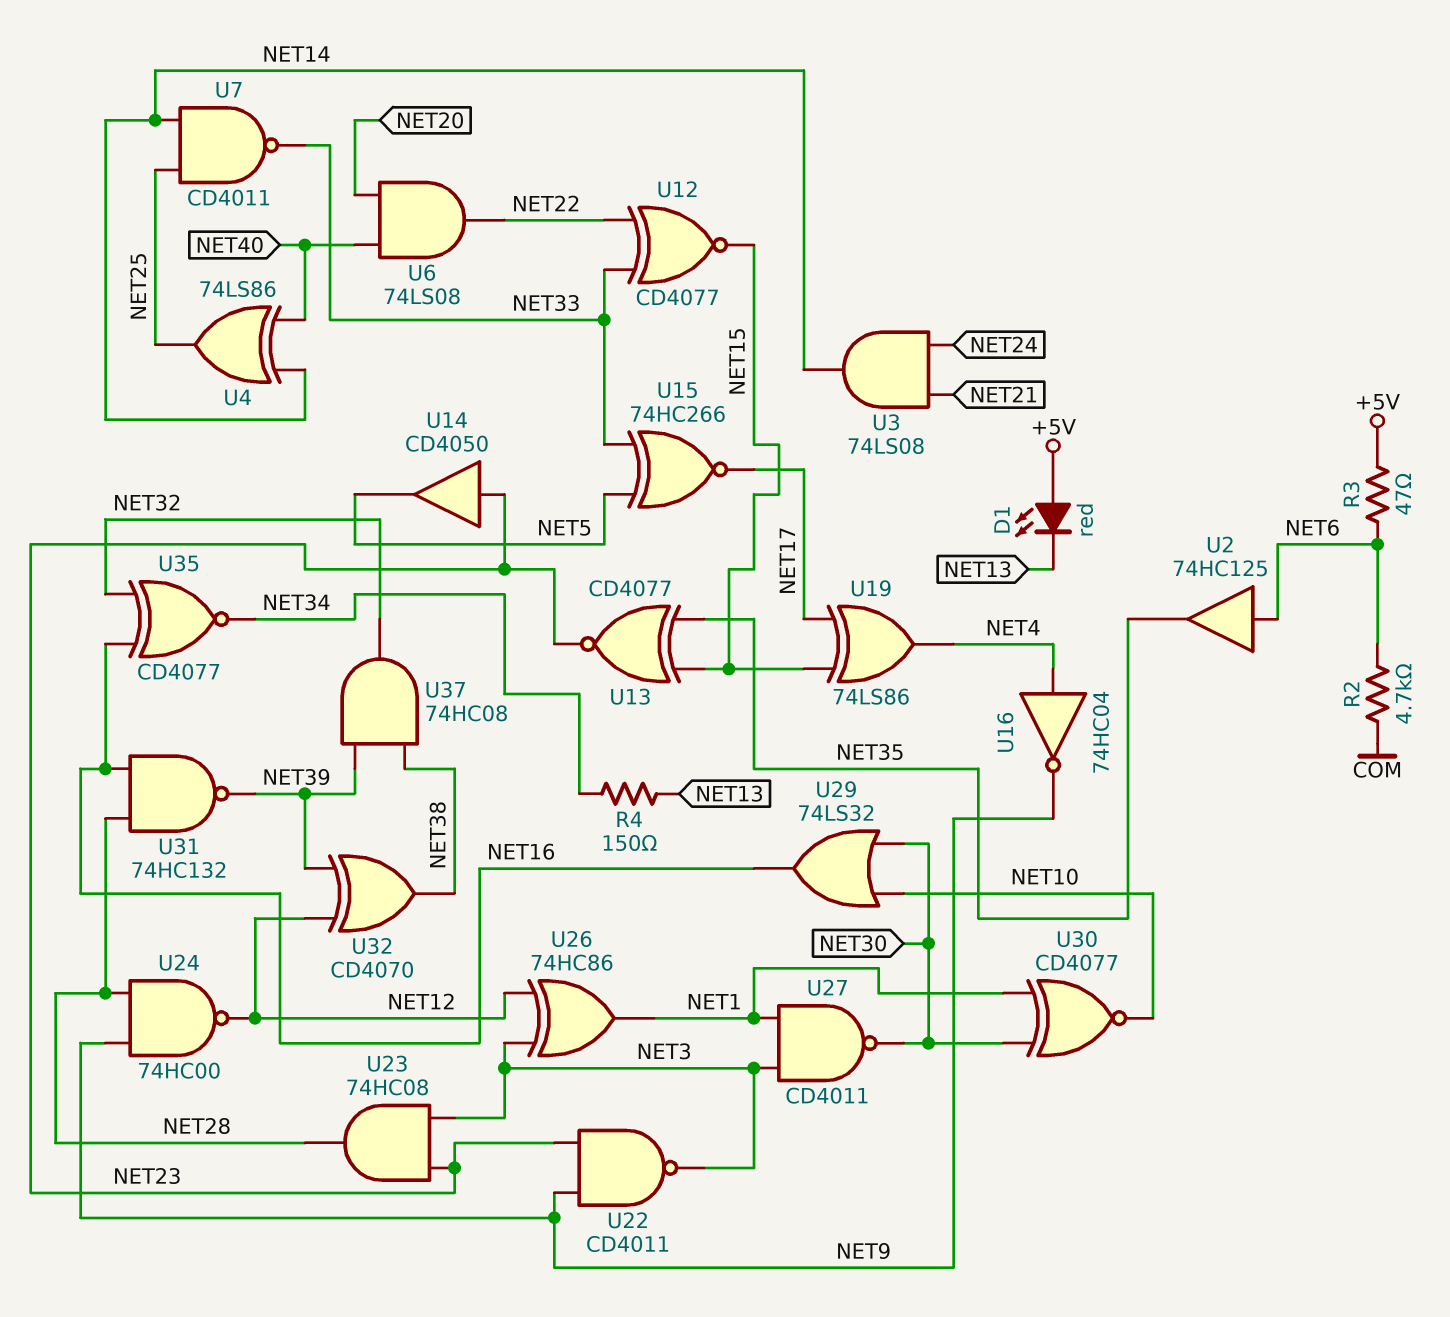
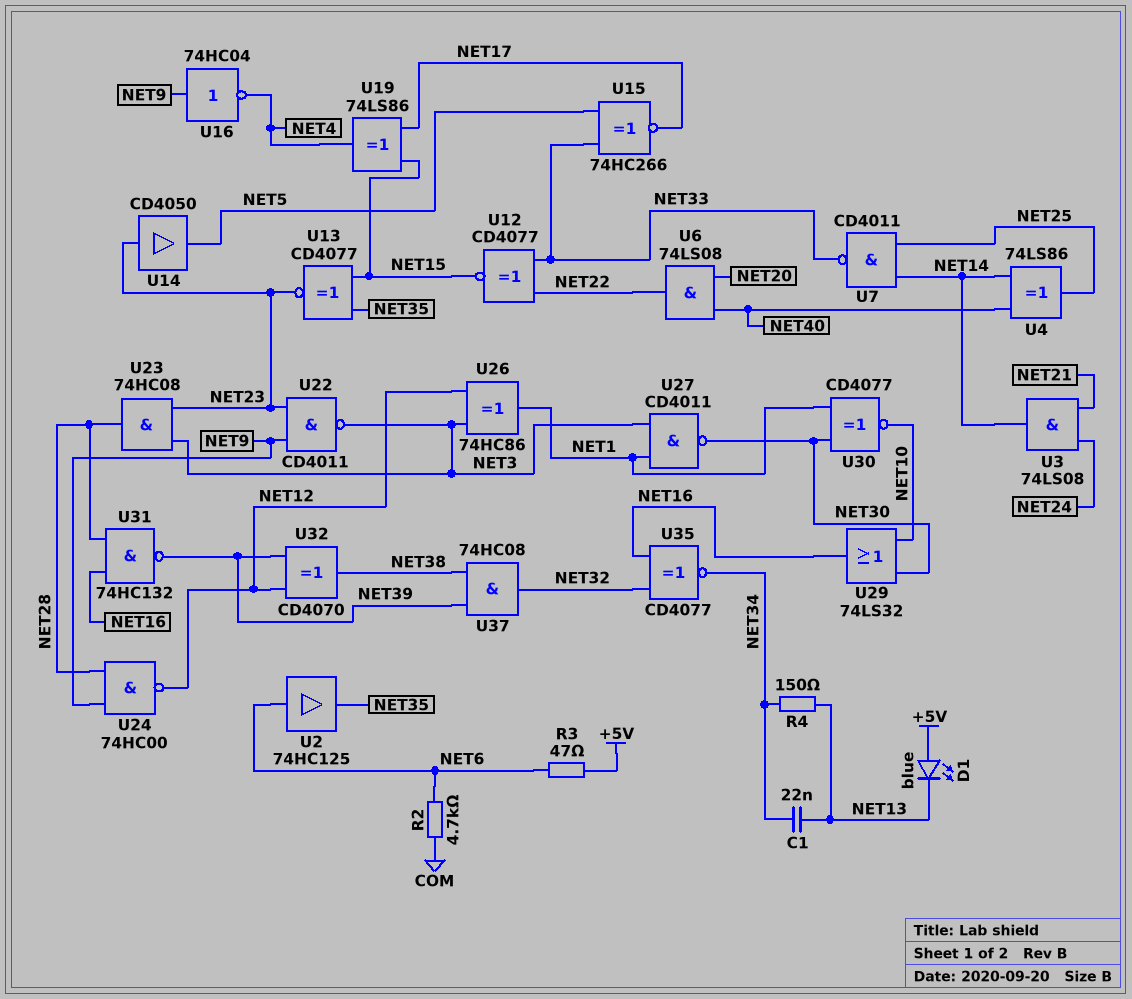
C1: none -> 22nF (NET13, NET34)
D1: LED red (A +5V, K NET13) -> LED blue (A +5V, K NET13)
U16: NOT 74HC04 (in NET4, out NET9) -> NOT 74HC04 (in NET9, out NET4)

